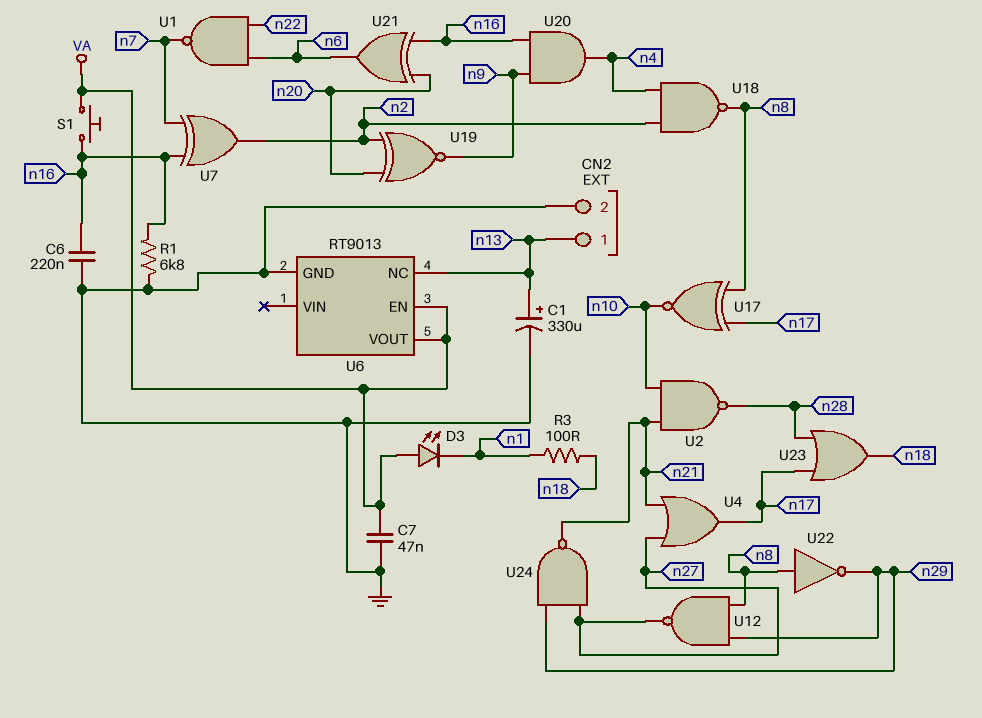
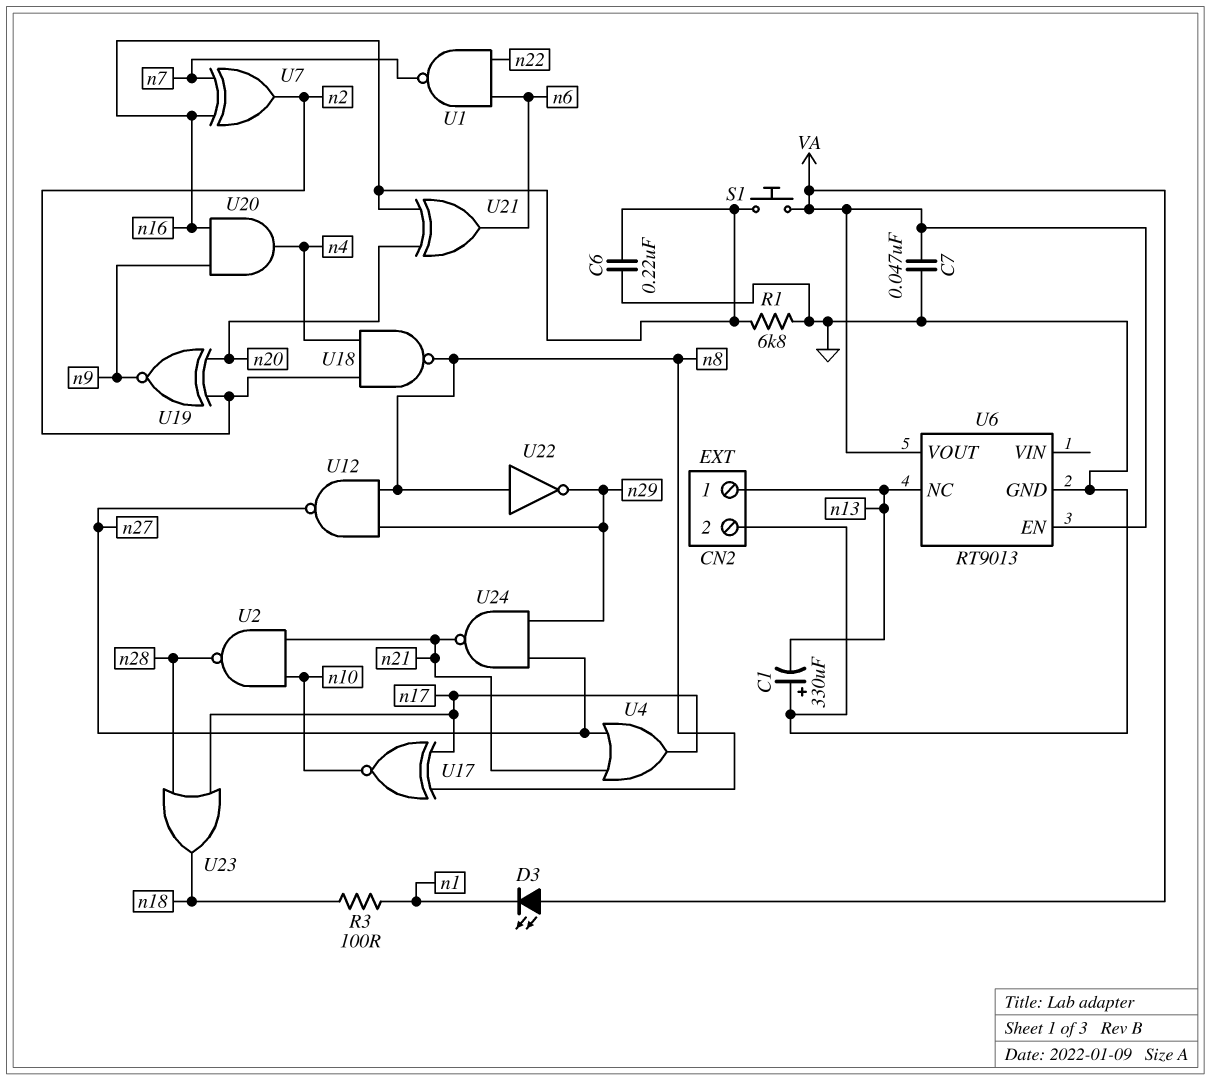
C1: 330uF (plus n13, minus GND) -> 330uF (plus GND, minus n13)

